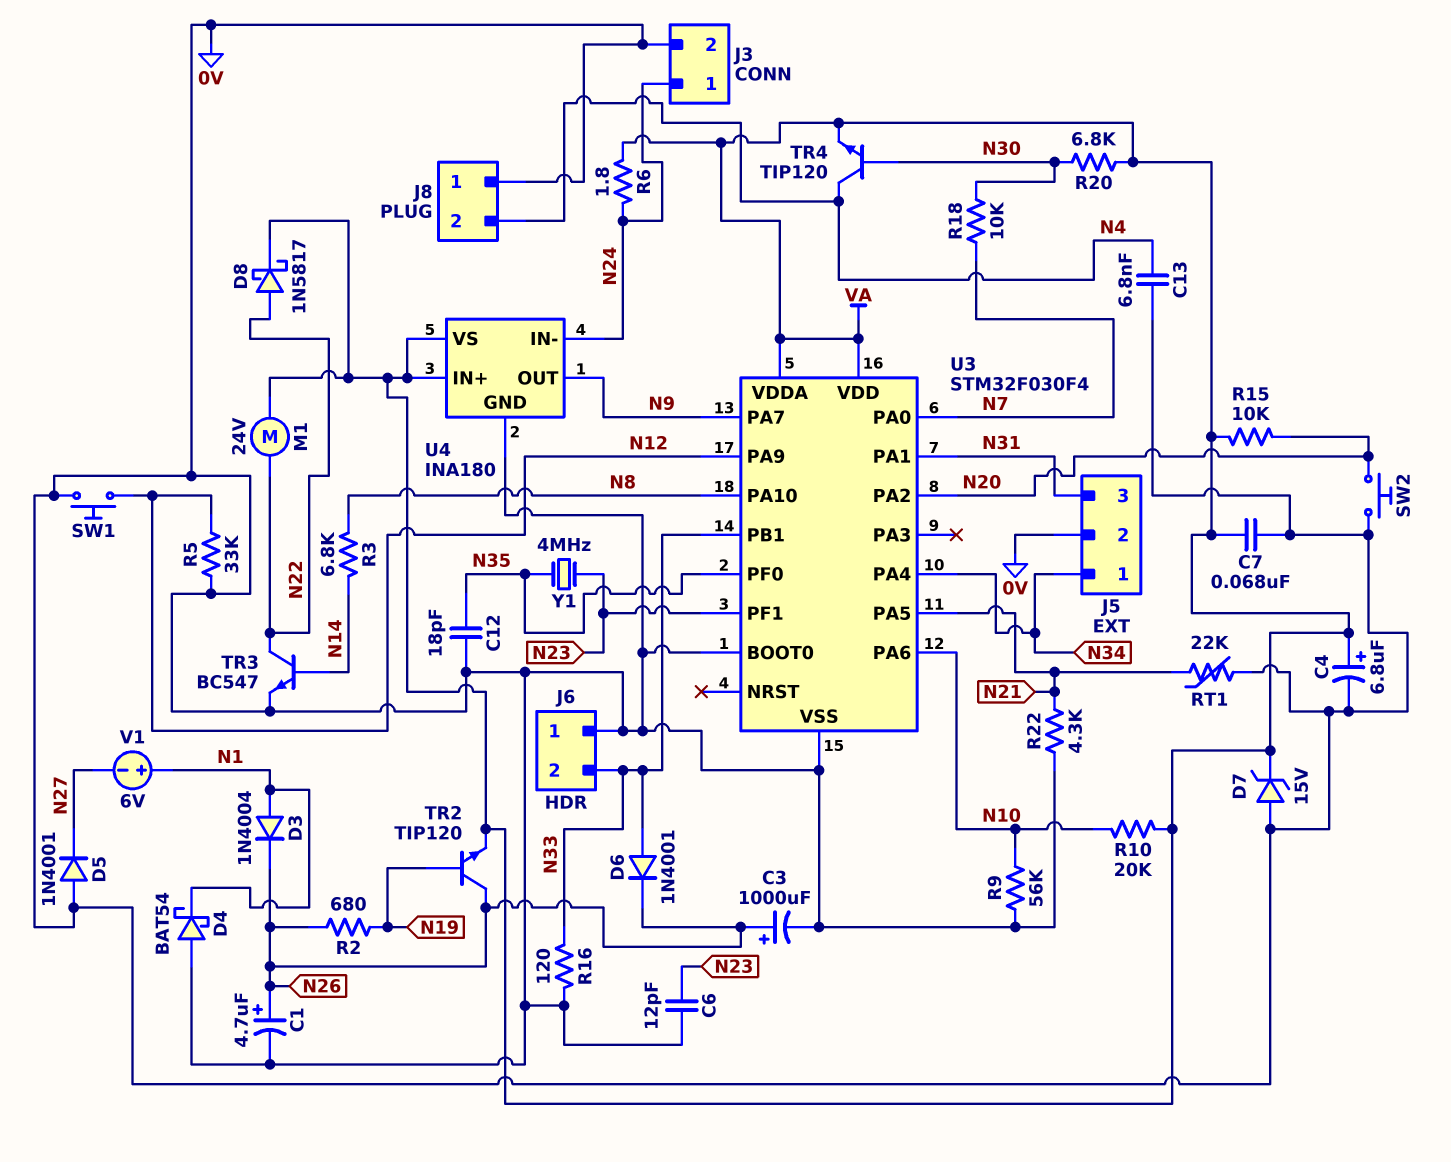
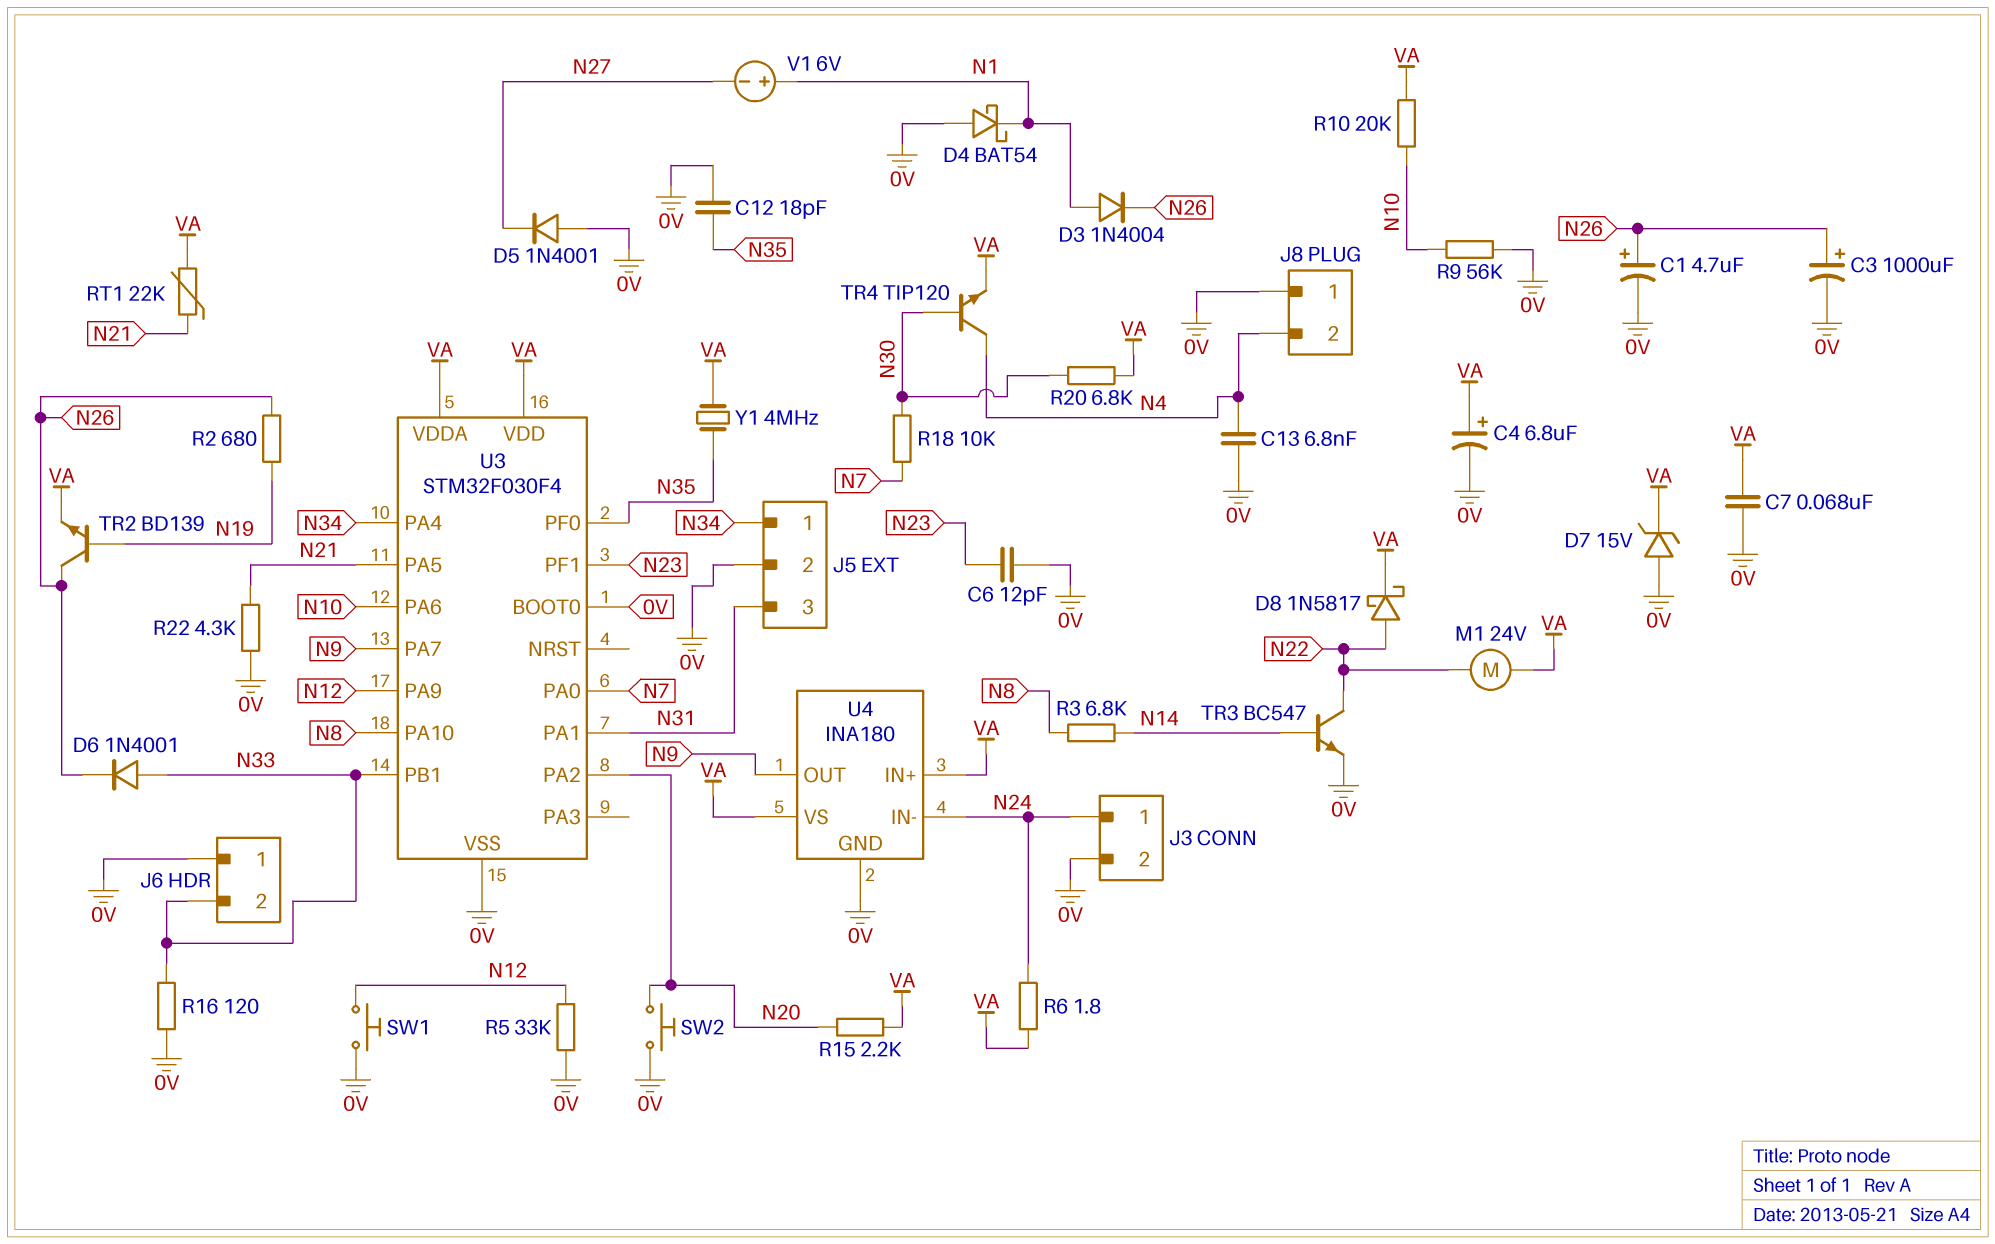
R15: 10k (N20, VA) -> 2.2k (N20, VA)
RT1: 22k (0V, N21) -> 22k (N21, VA)
TR2: NPN TIP120 (B N19, C N26, E VA) -> NPN BD139 (B N19, C N26, E VA)
Y1: 4MHz (N23, N35) -> 4MHz (N35, VA)

